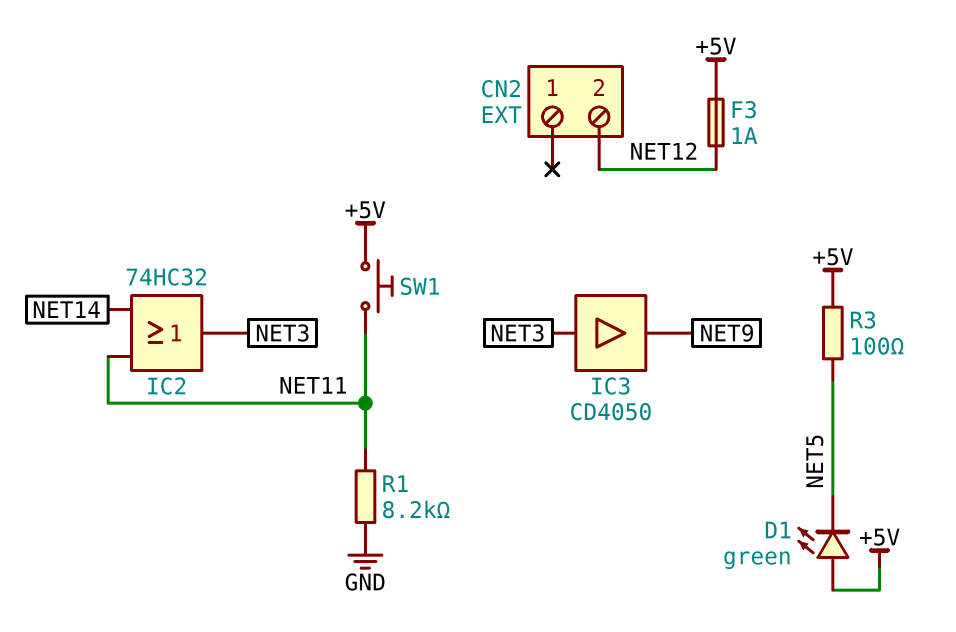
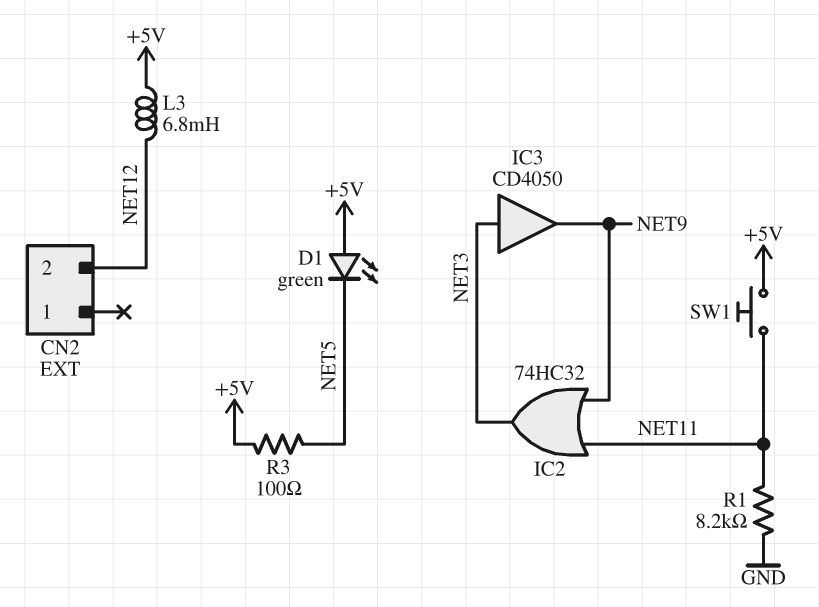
F3: 1A (+5V, NET12) -> none
IC2: OR 74HC32 (in NET11, in NET14, out NET3) -> OR 74HC32 (in NET9, in NET11, out NET3)
L3: none -> 6.8mH (+5V, NET12)

